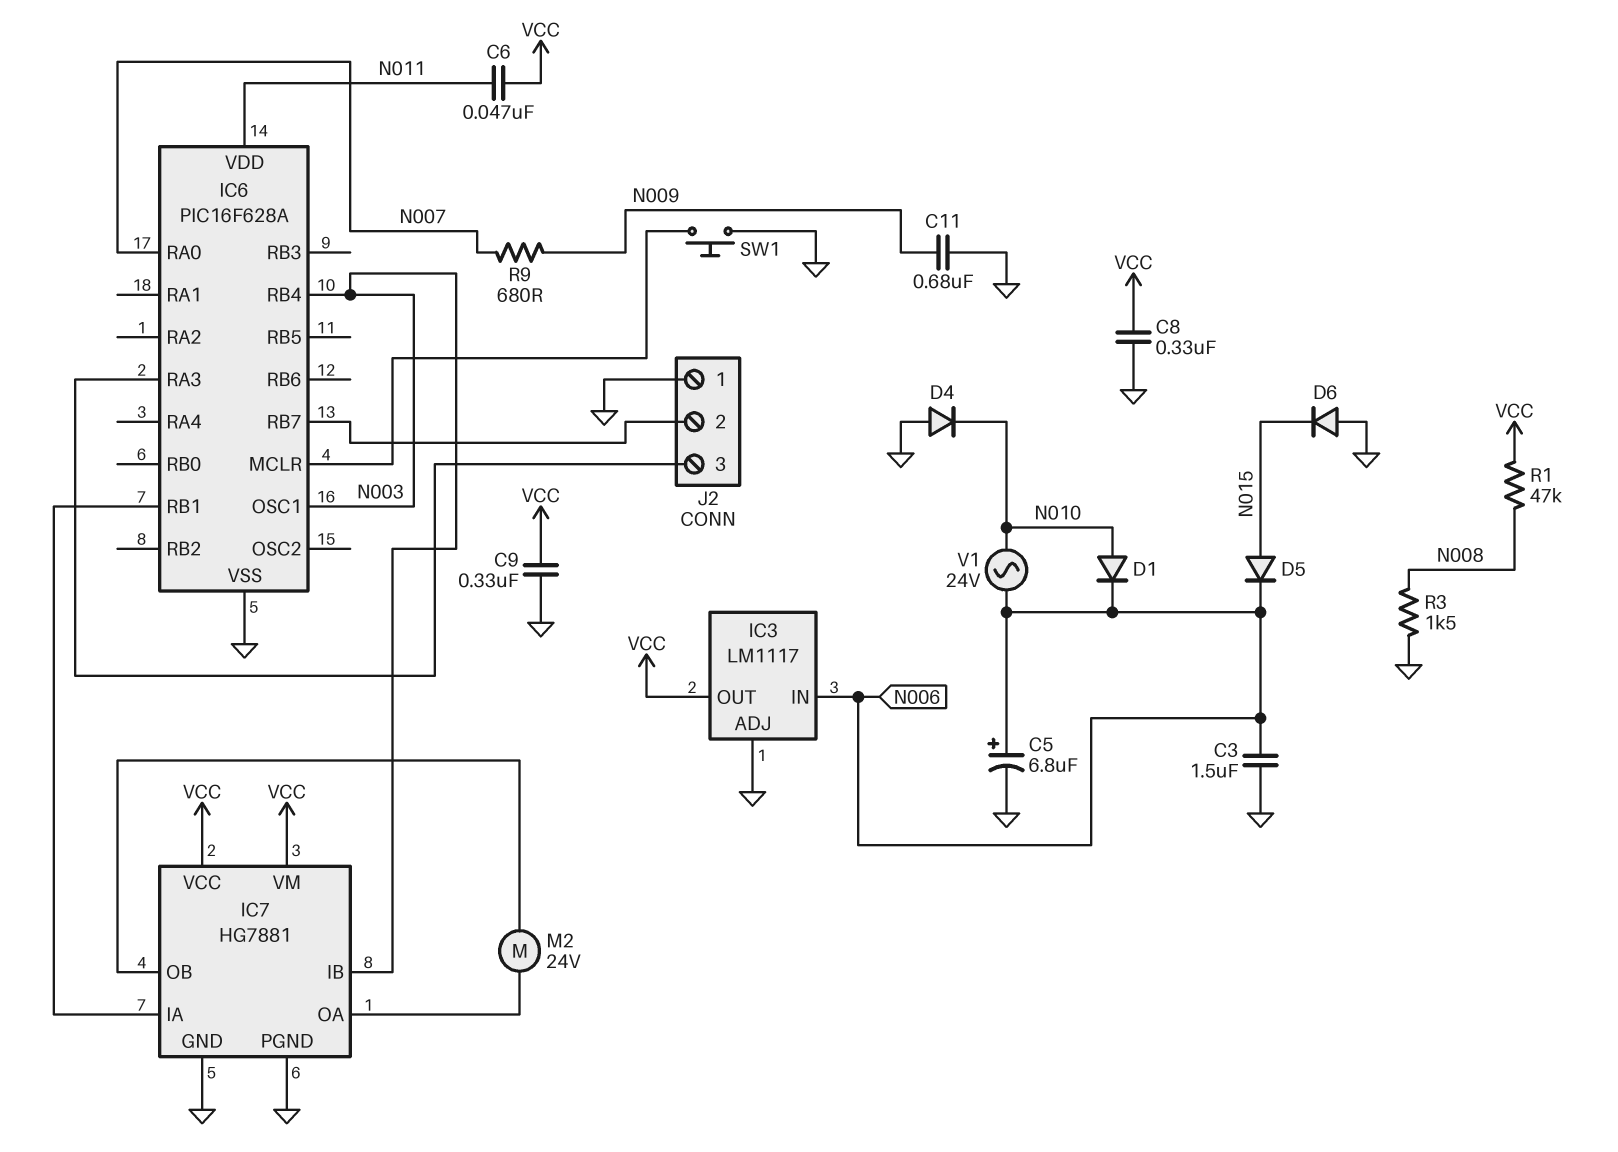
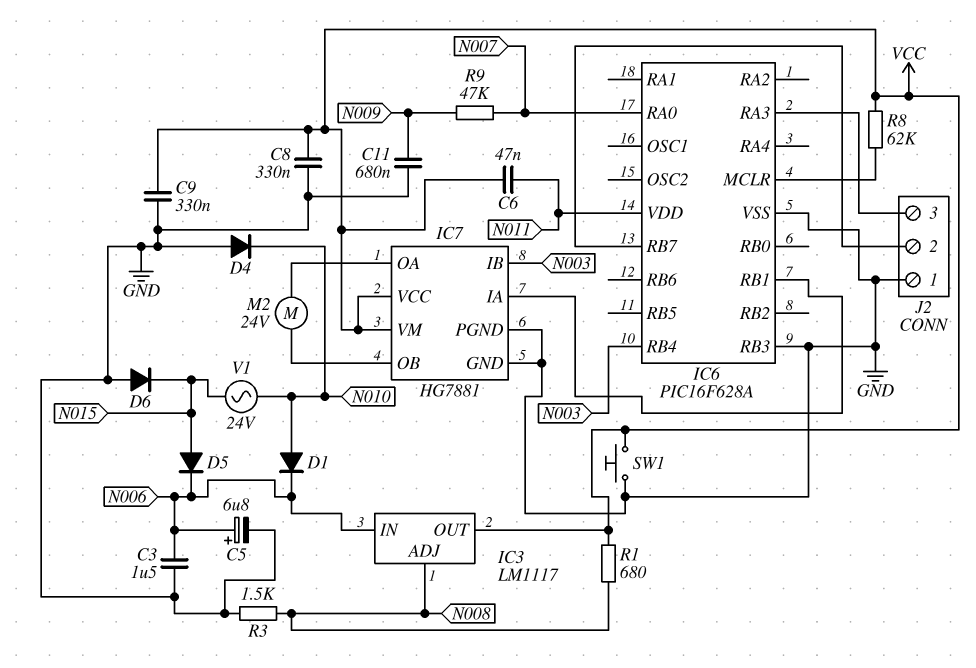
IC3 pin ADJ: GND -> N008
IC6 pin OSC1: N003 -> none
IC6 pin RB3: none -> GND
R1: 47k (N008, VCC) -> 680 (N008, VCC)
R8: none -> 62k (IC6/MCLR, VCC)
R9: 680 (N007, N009) -> 47k (N007, N009)
SW1: button (GND, IC6/MCLR) -> button (GND, VCC)
V1: AC 24V (N006, N010) -> AC 24V (N010, N015)

